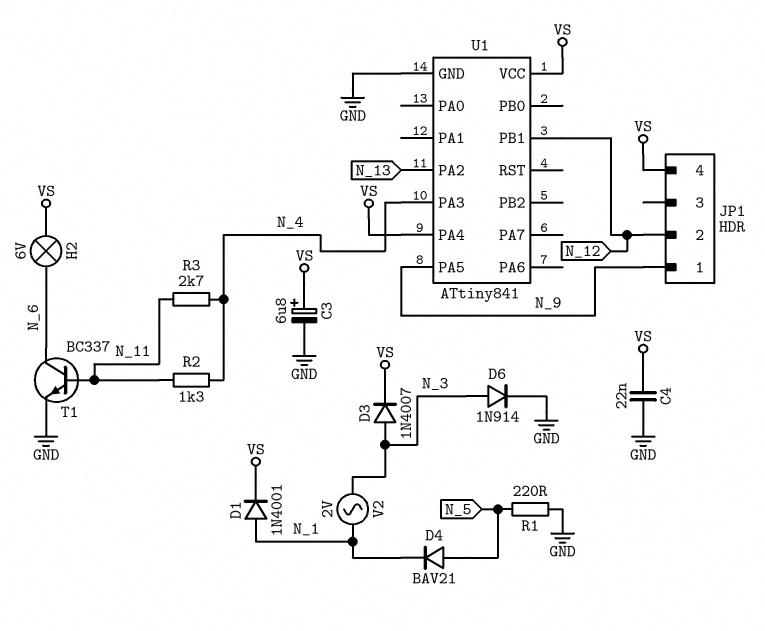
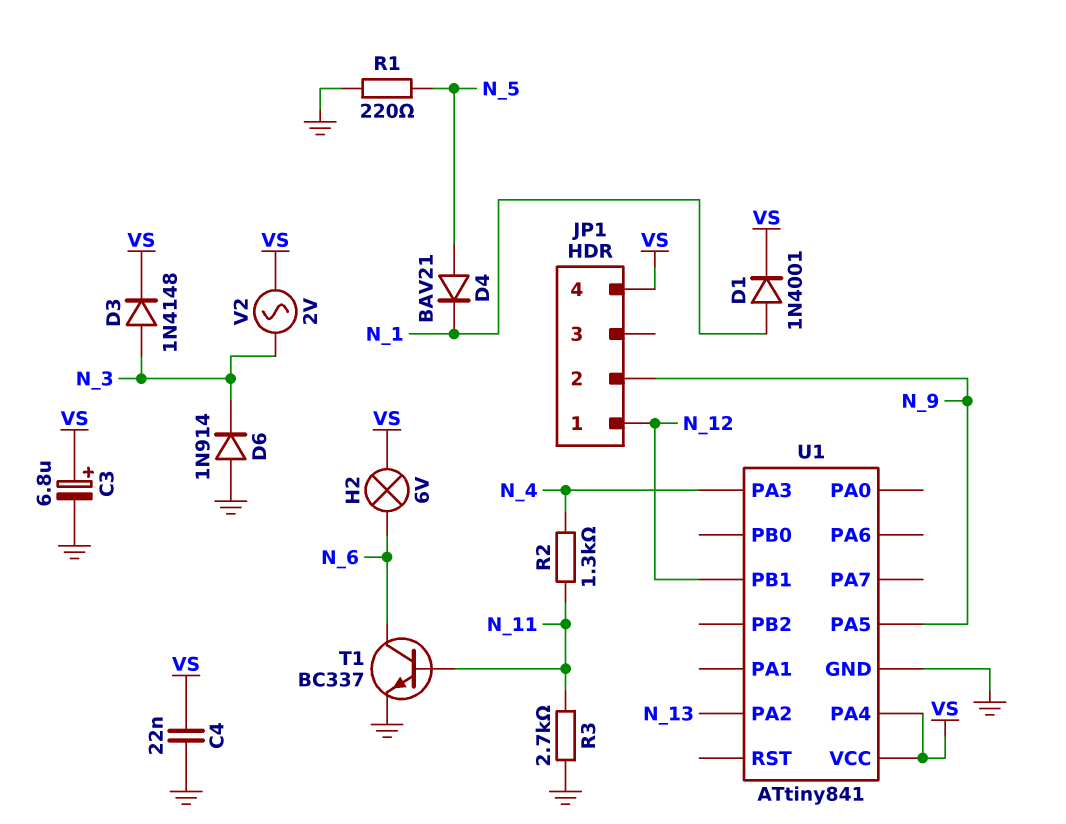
D3: diode 1N4007 (A N_3, K VS) -> diode 1N4148 (A N_3, K VS)
D6: diode 1N914 (A N_3, K GND) -> diode 1N914 (A GND, K N_3)
JP1 pin 1: N_9 -> N_12
JP1 pin 2: N_12 -> N_9
R3: 2.7k (N_4, N_11) -> 2.7k (GND, N_11)
V2: AC 2V (N_1, N_3) -> AC 2V (N_3, VS)

